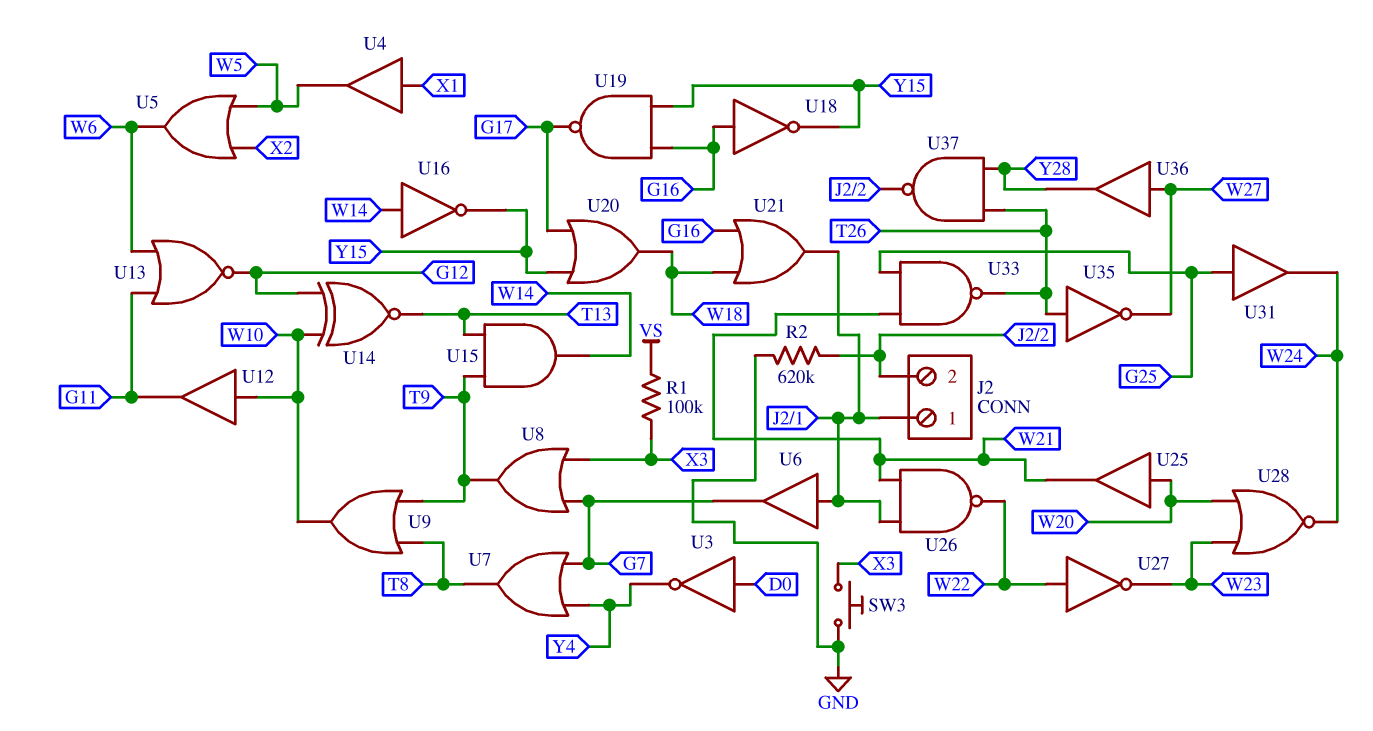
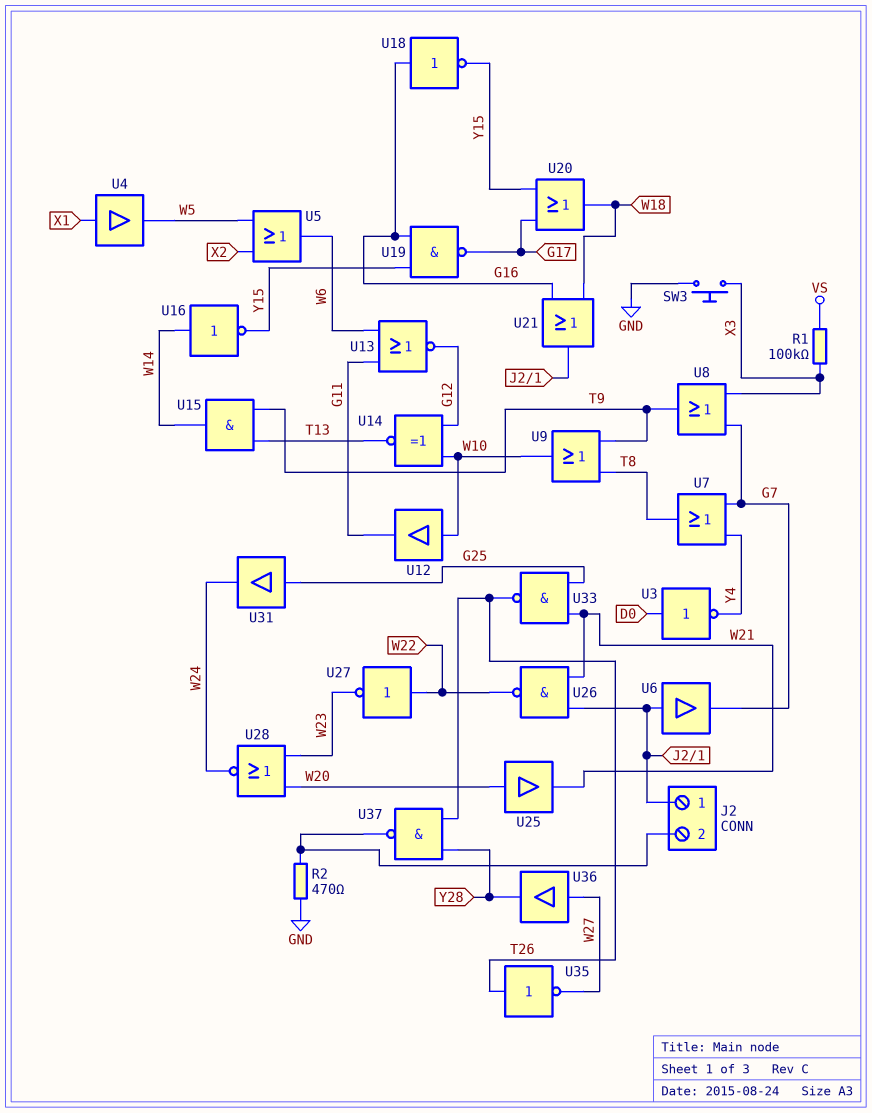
R2: 620k (GND, J2/2) -> 470 (GND, J2/2)

